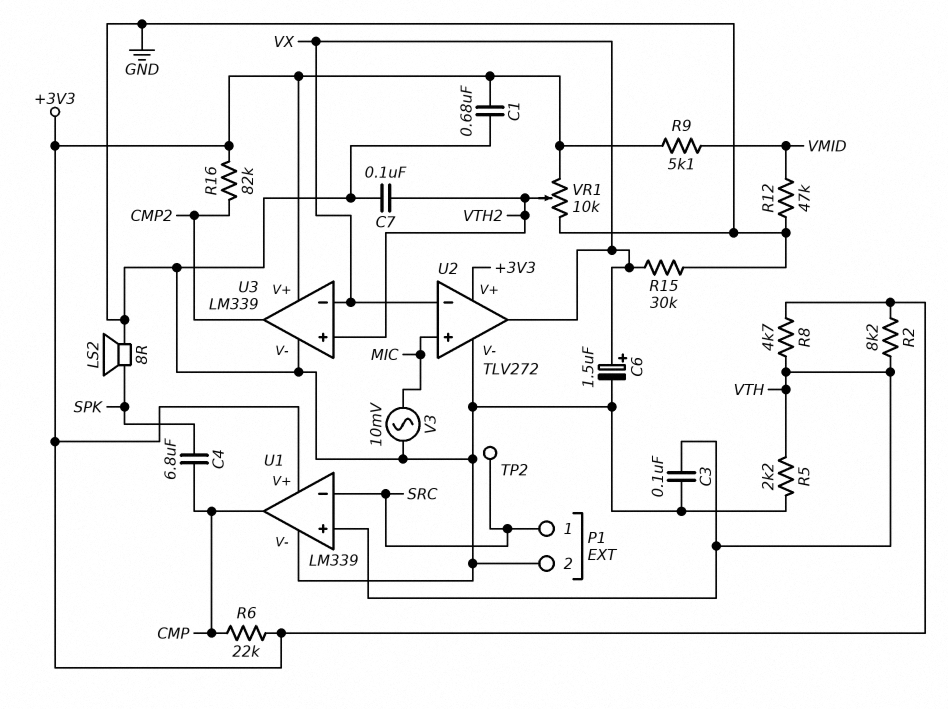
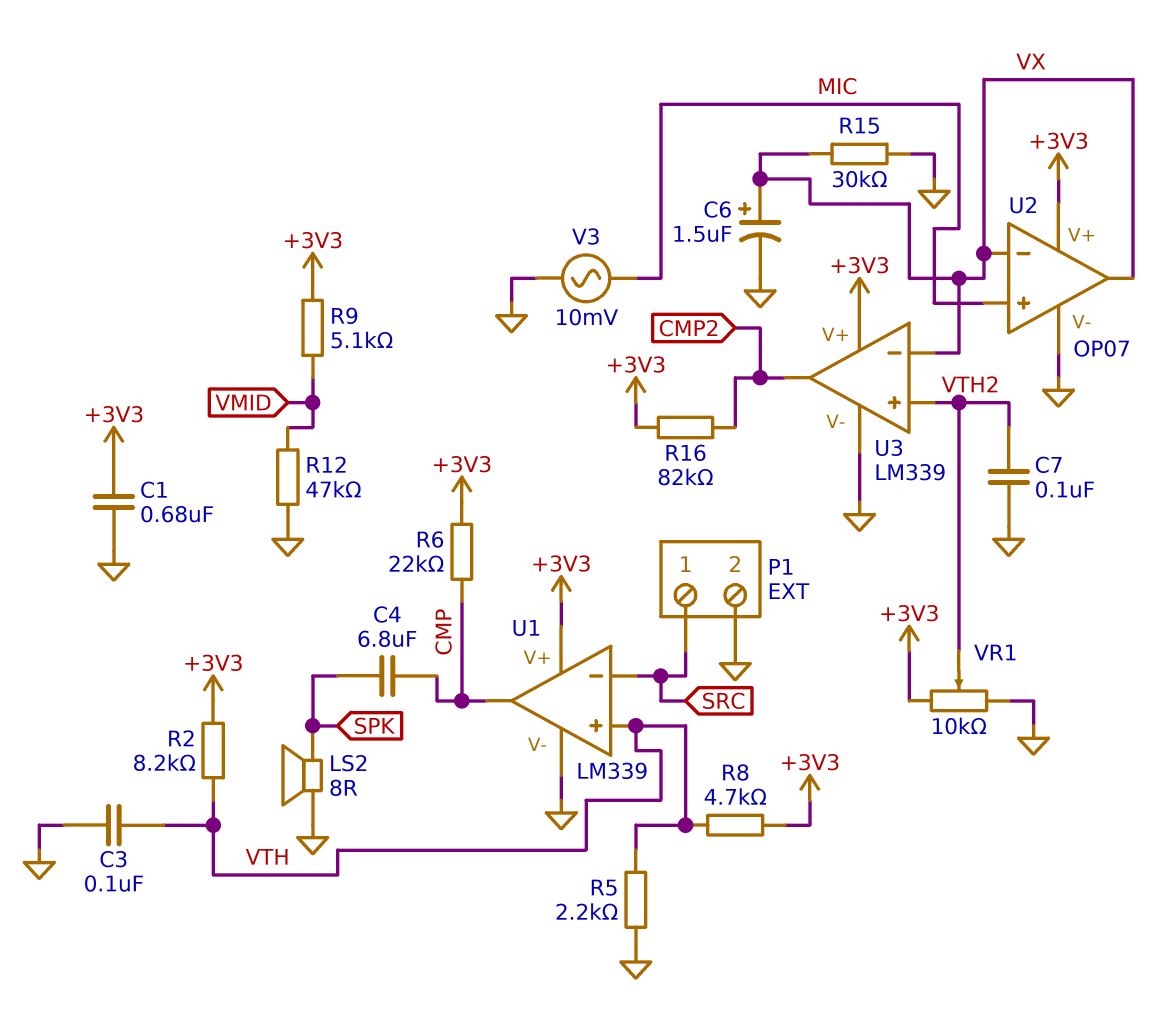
TP2: test point (SRC) -> none
U2: TLV272 -> OP07

